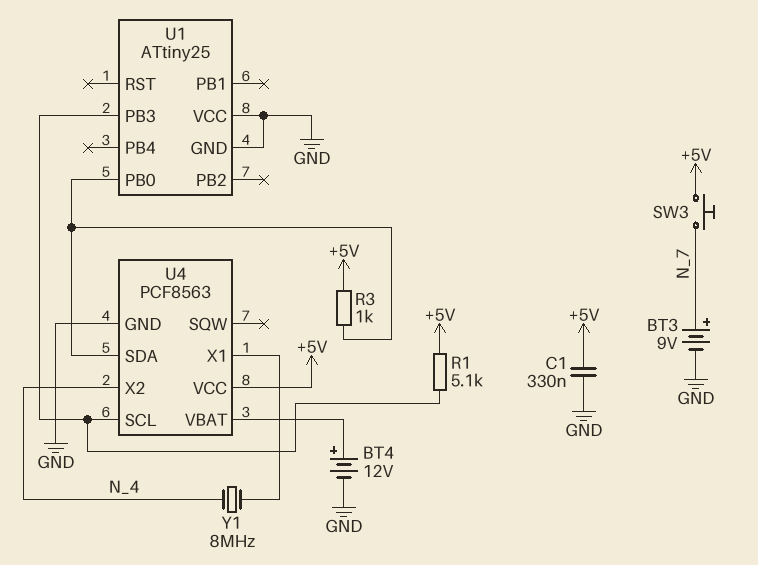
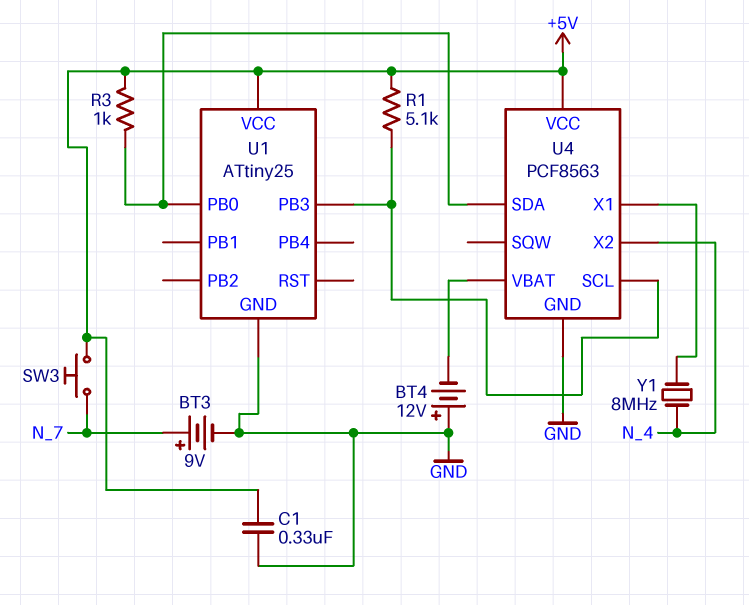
BT4: 12V (plus U4/VBAT, minus GND) -> 12V (plus GND, minus U4/VBAT)
U1 pin VCC: GND -> +5V

